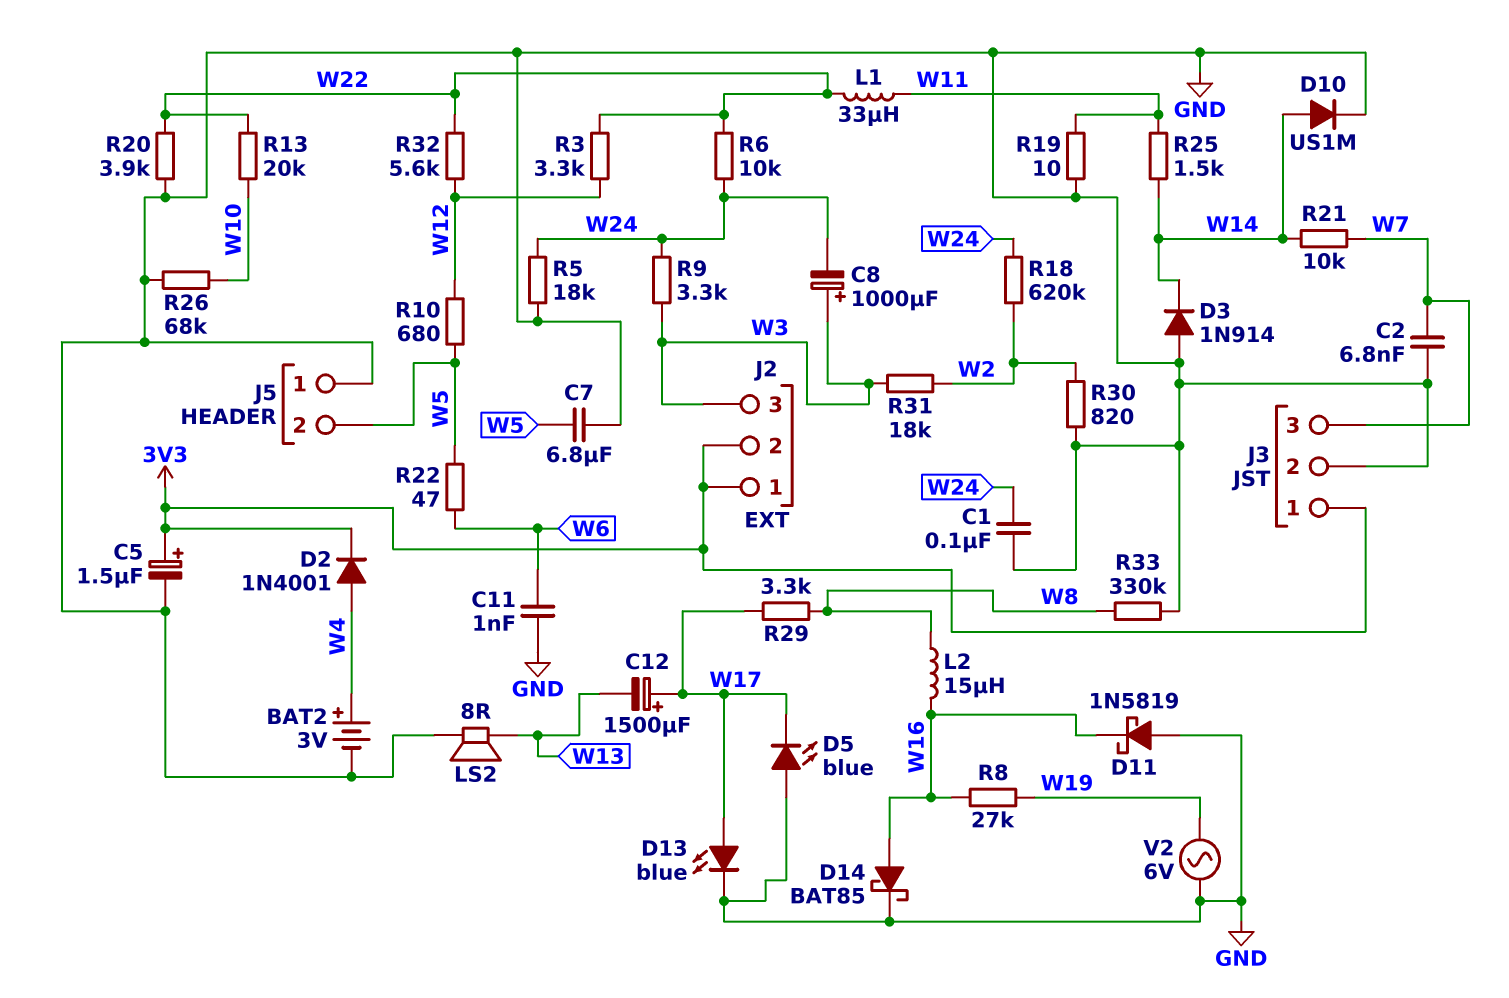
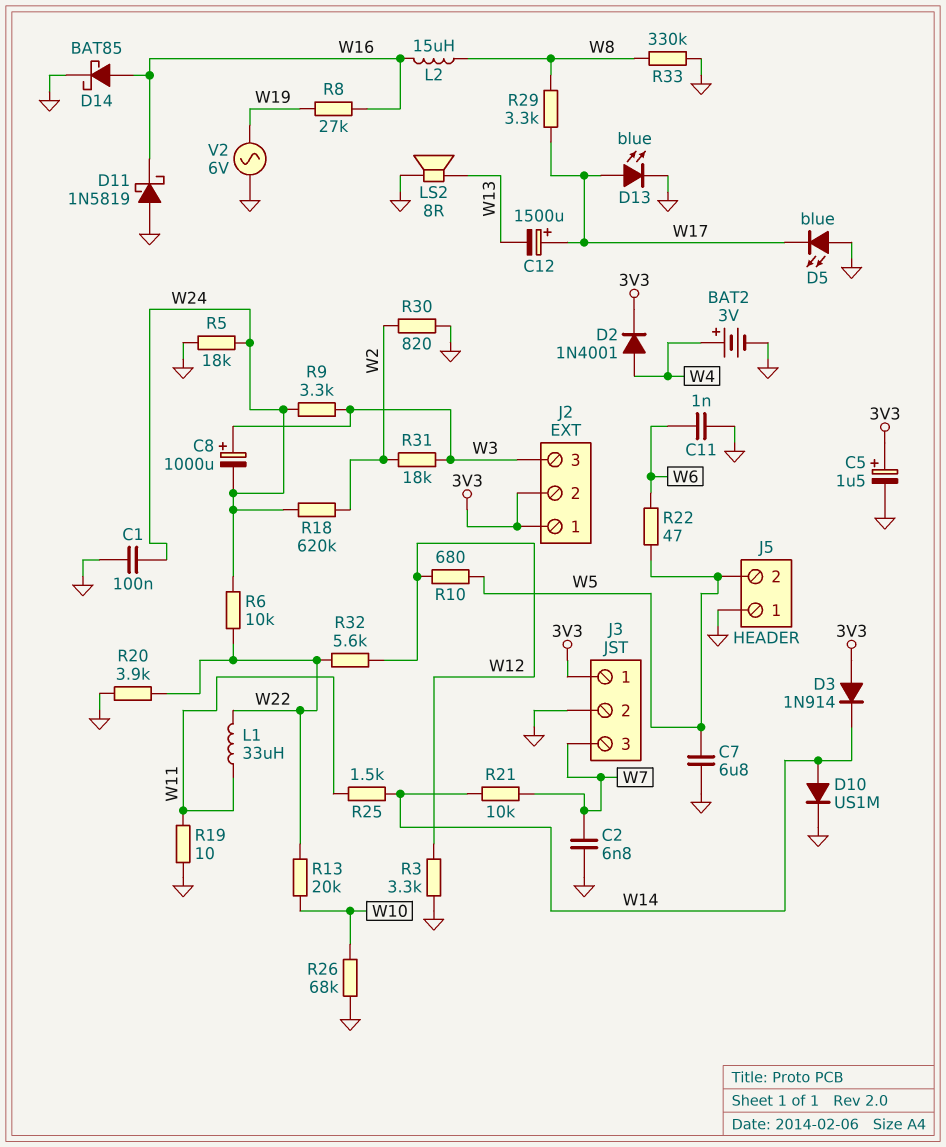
D3: diode 1N914 (A GND, K W14) -> diode 1N914 (A 3V3, K W14)
R3: 3.3k (W12, W22) -> 3.3k (GND, W12)

